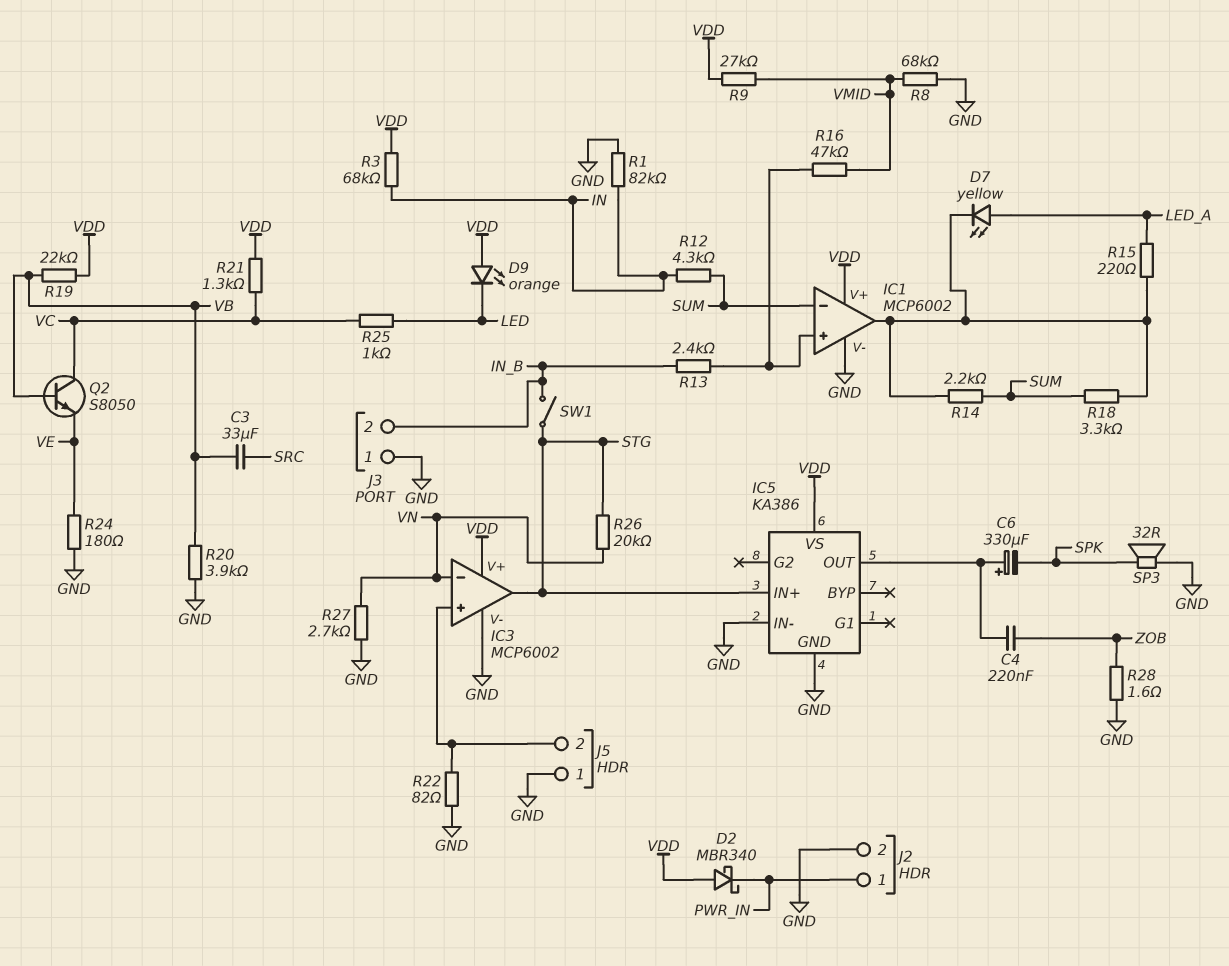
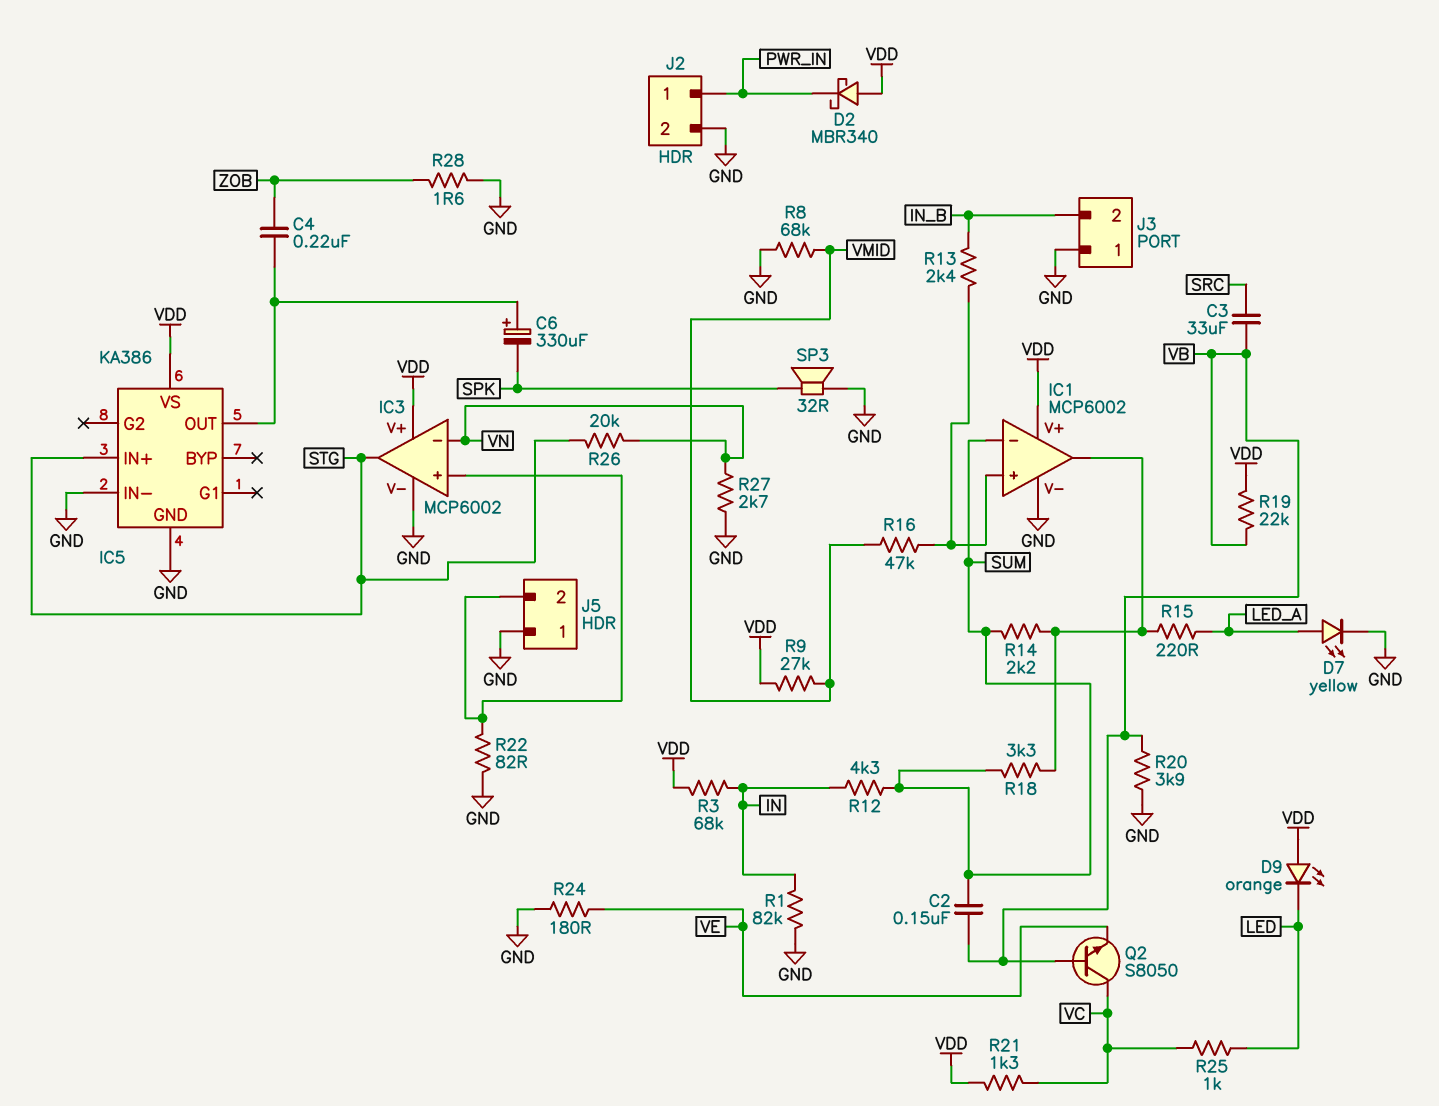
C2: none -> 150nF (SUM, VB)
D7: LED yellow (A LED_A, K IC1/out) -> LED yellow (A LED_A, K GND)
SW1: switch (IN_B, STG) -> none

